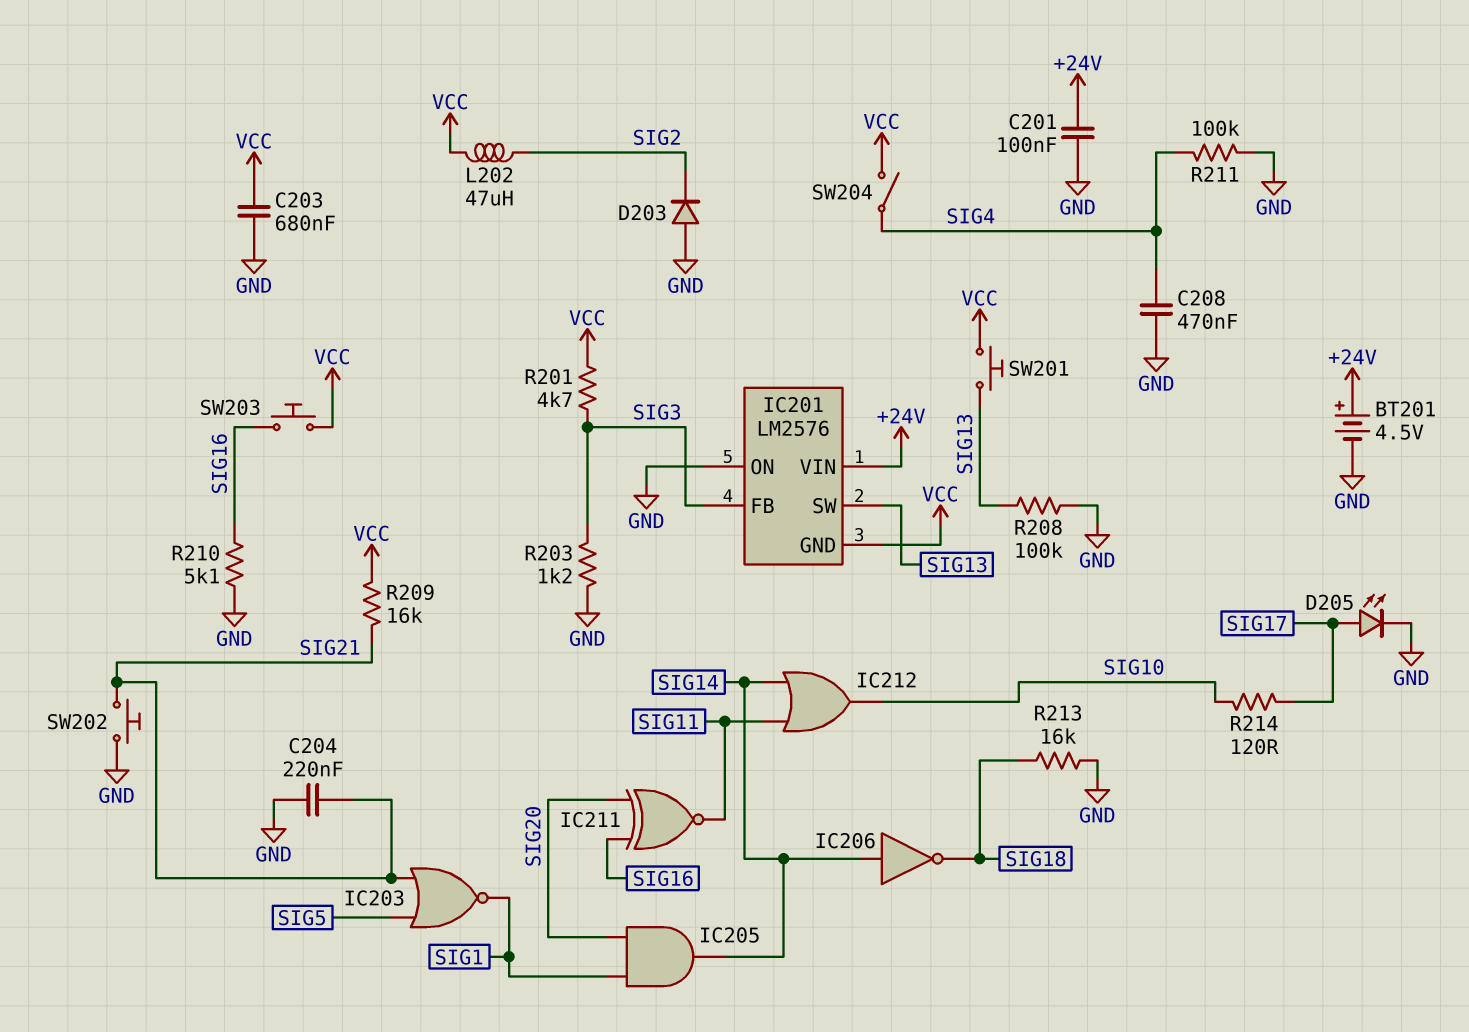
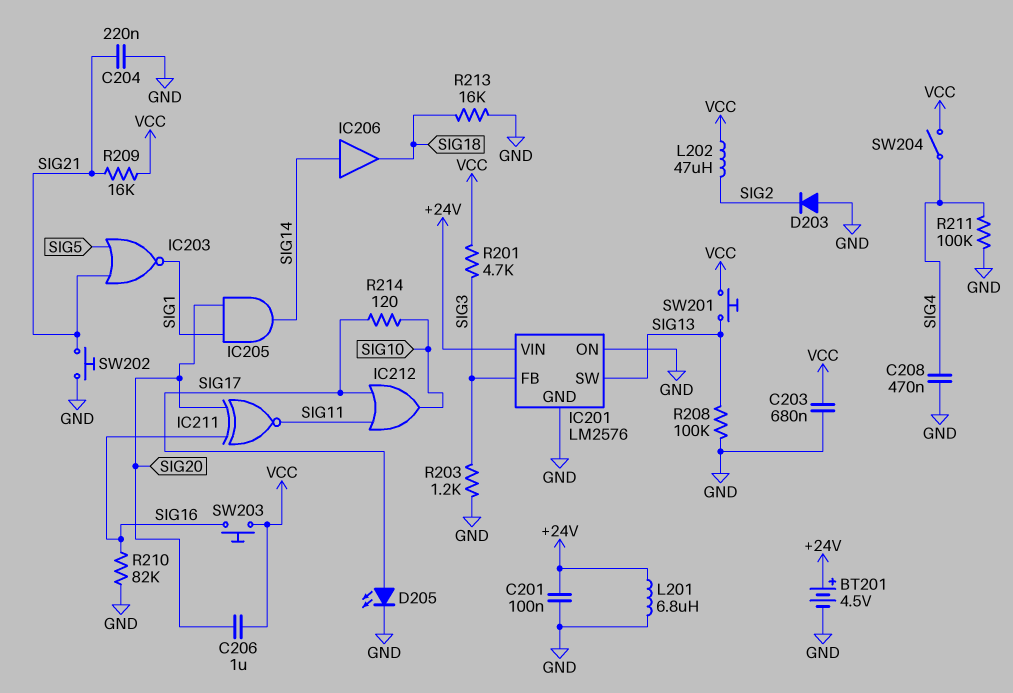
C206: none -> 1uF (SIG20, VCC)
IC201 pin GND: VCC -> GND
IC206: NOT (in SIG14, out SIG18) -> buffer (in SIG14, out SIG18)
IC212: OR (in SIG11, in SIG14, out SIG10) -> OR (in SIG11, in SIG17, out SIG10)
L201: none -> 6.8uH (+24V, GND)
R210: 5.1k (GND, SIG16) -> 82k (GND, SIG16)

